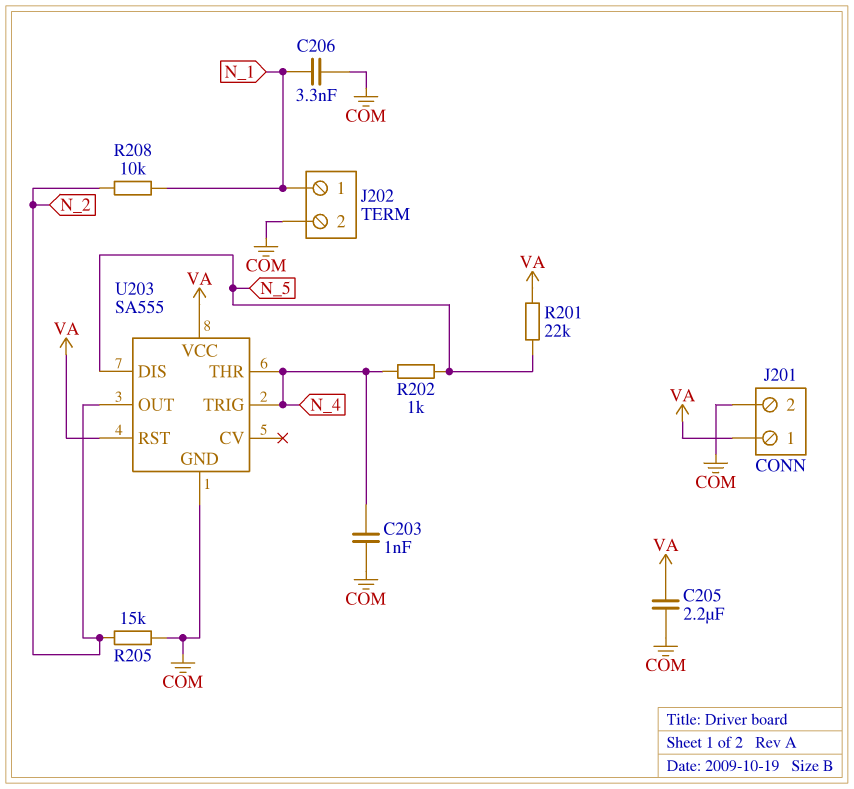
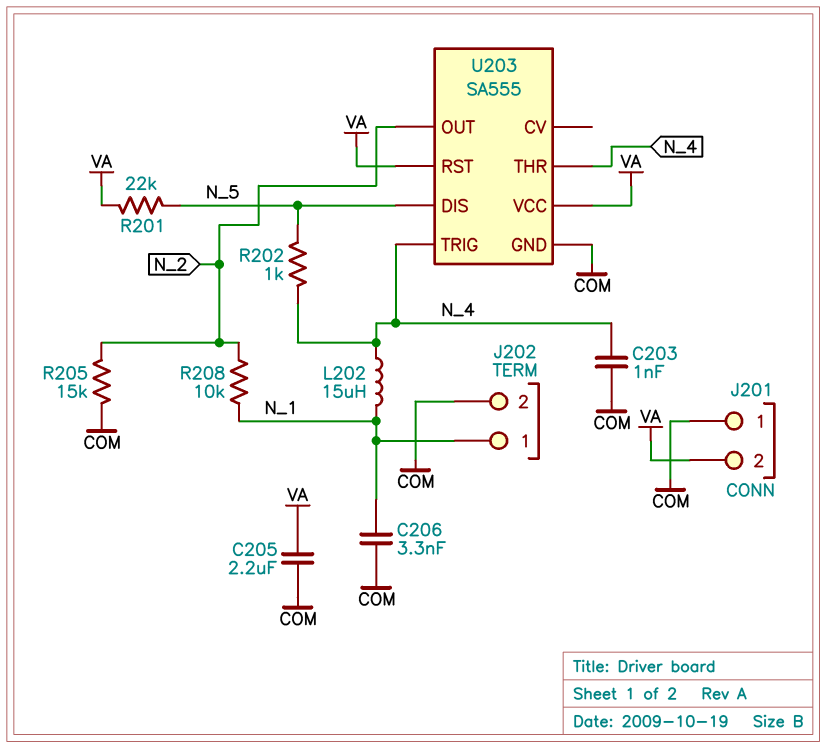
J201 pin 1: VA -> COM
J201 pin 2: COM -> VA
L202: none -> 15uH (N_1, N_4)

